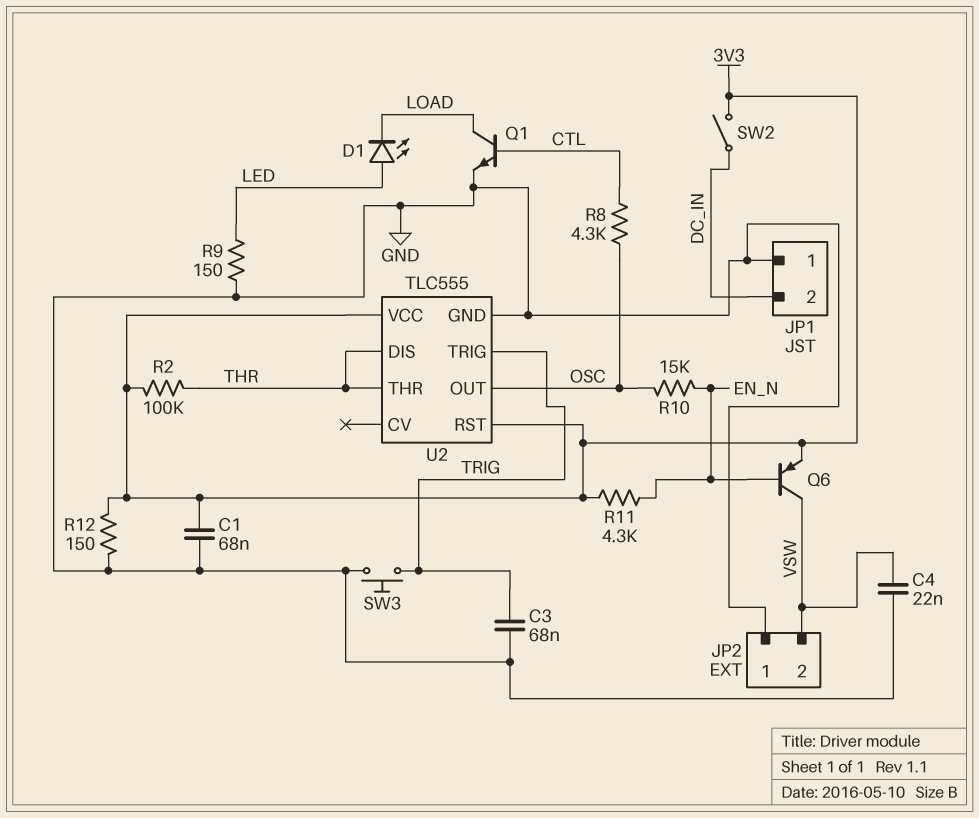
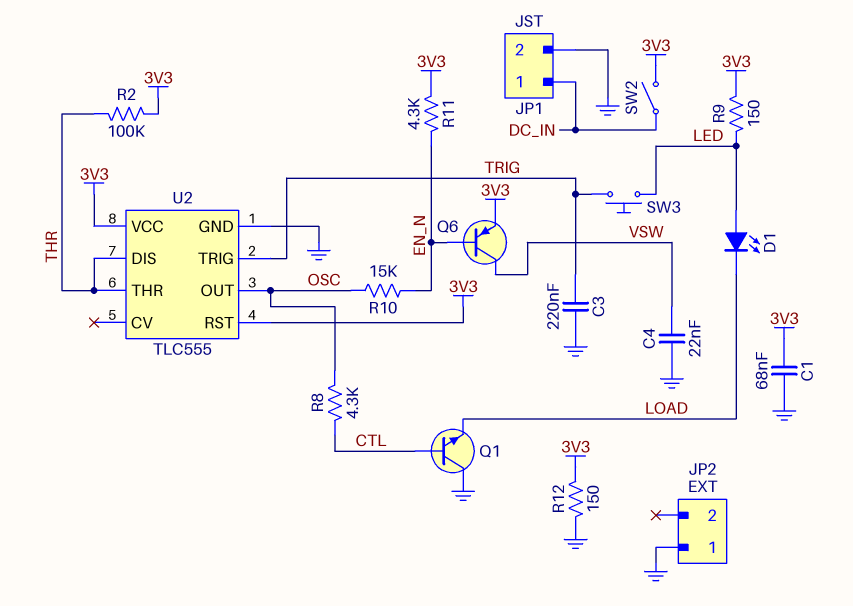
C3: 68nF (GND, TRIG) -> 220nF (GND, TRIG)
JP1 pin 1: GND -> DC_IN
JP1 pin 2: DC_IN -> GND
JP2 pin 2: VSW -> none
Q1: NPN (B CTL, C LOAD, E GND) -> NPN (B CTL, C GND, E LOAD)
R9: 150 (GND, LED) -> 150 (3V3, LED)
SW3: button (GND, TRIG) -> button (LED, TRIG)

